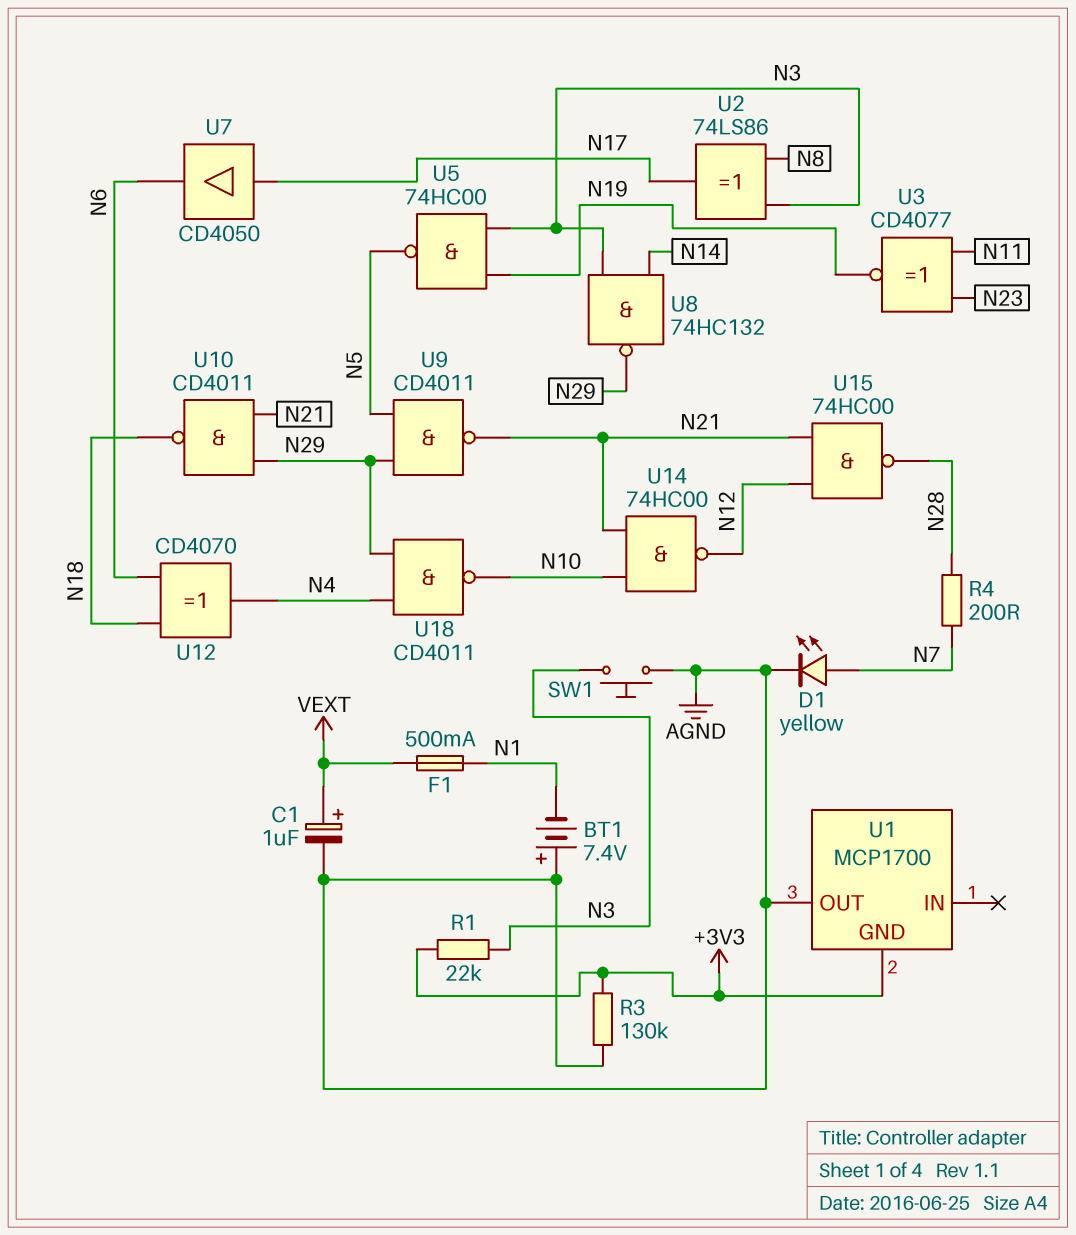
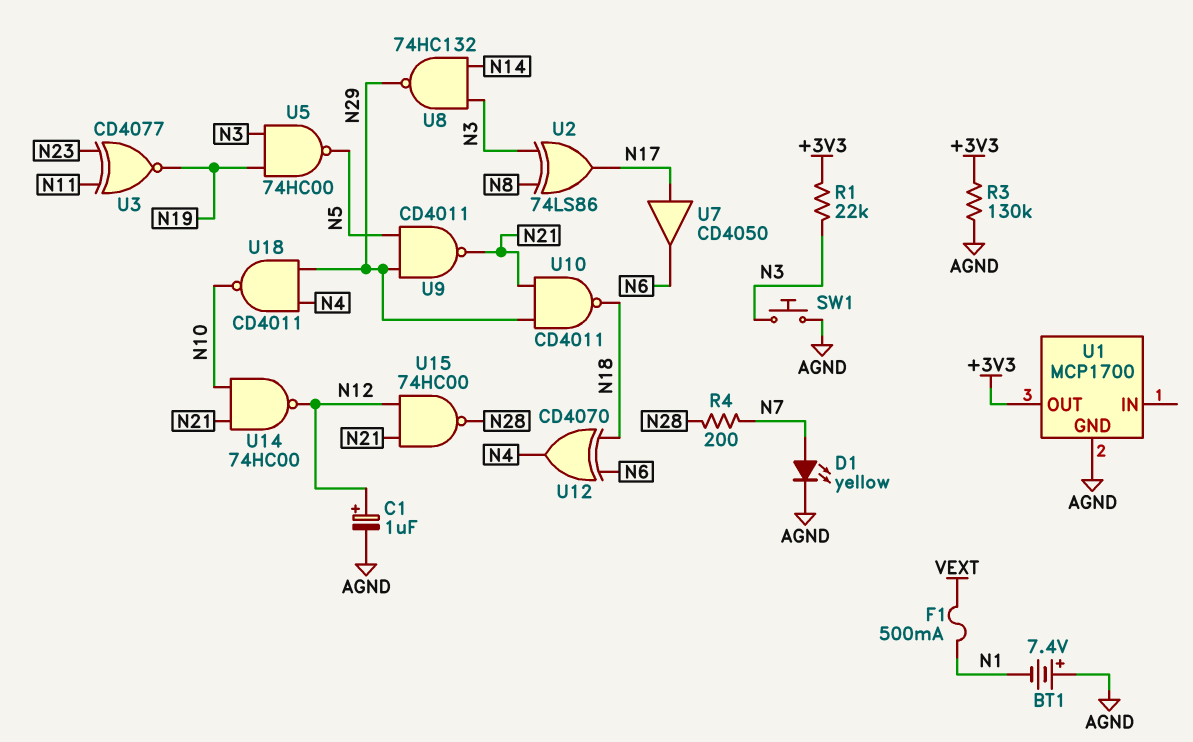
C1: 1uF (plus VEXT, minus AGND) -> 1uF (plus N12, minus AGND)
U1 pin GND: +3V3 -> AGND
U1 pin OUT: AGND -> +3V3

